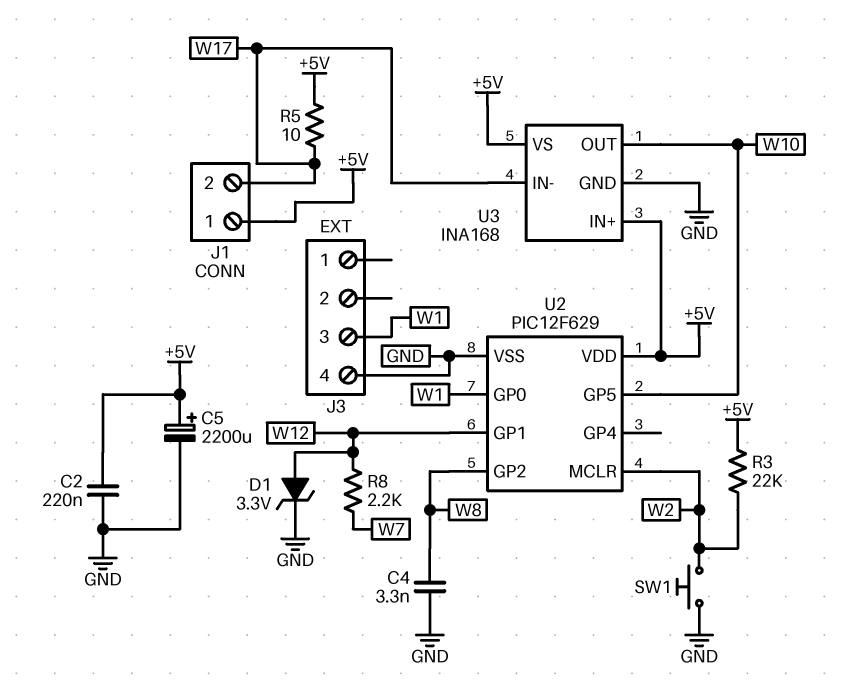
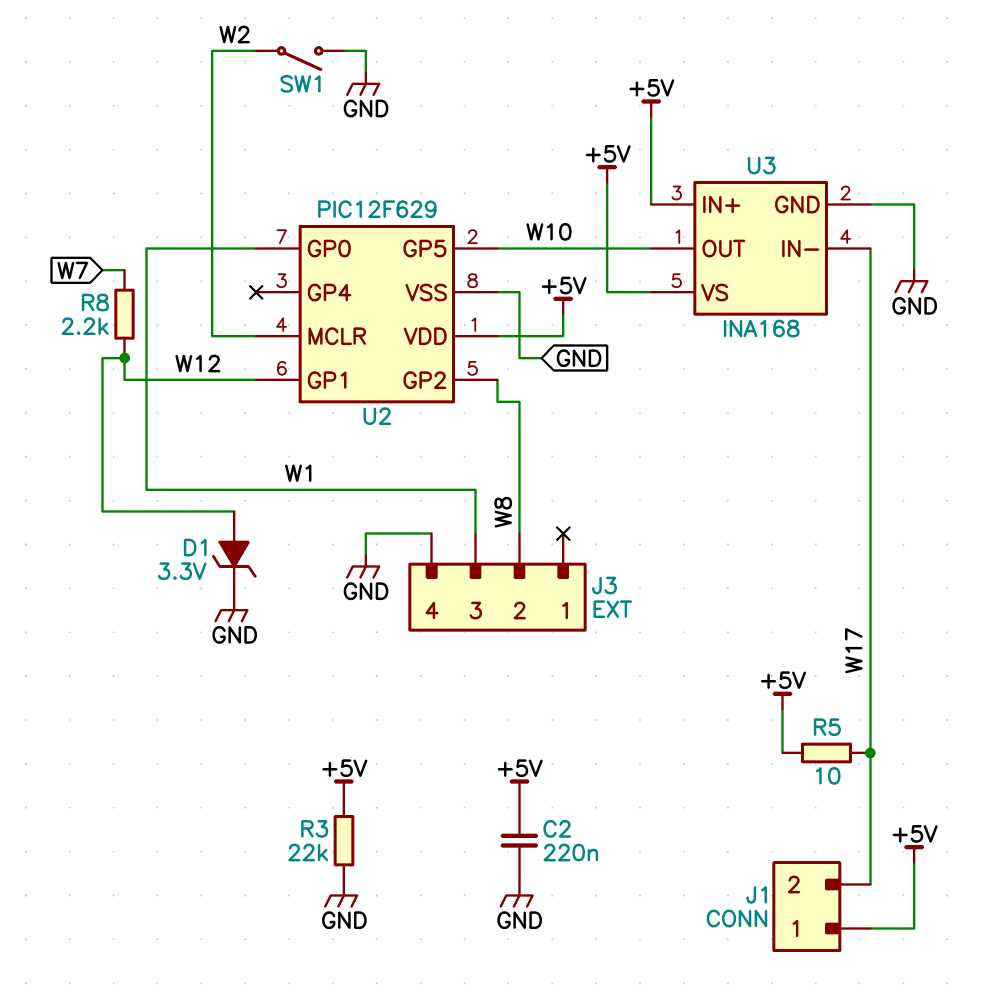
C4: 3.3nF (GND, W8) -> none
C5: 2200uF (plus +5V, minus GND) -> none
J3 pin 2: none -> W8
R3: 22k (+5V, W2) -> 22k (+5V, GND)
SW1: button (GND, W2) -> switch (GND, W2)

